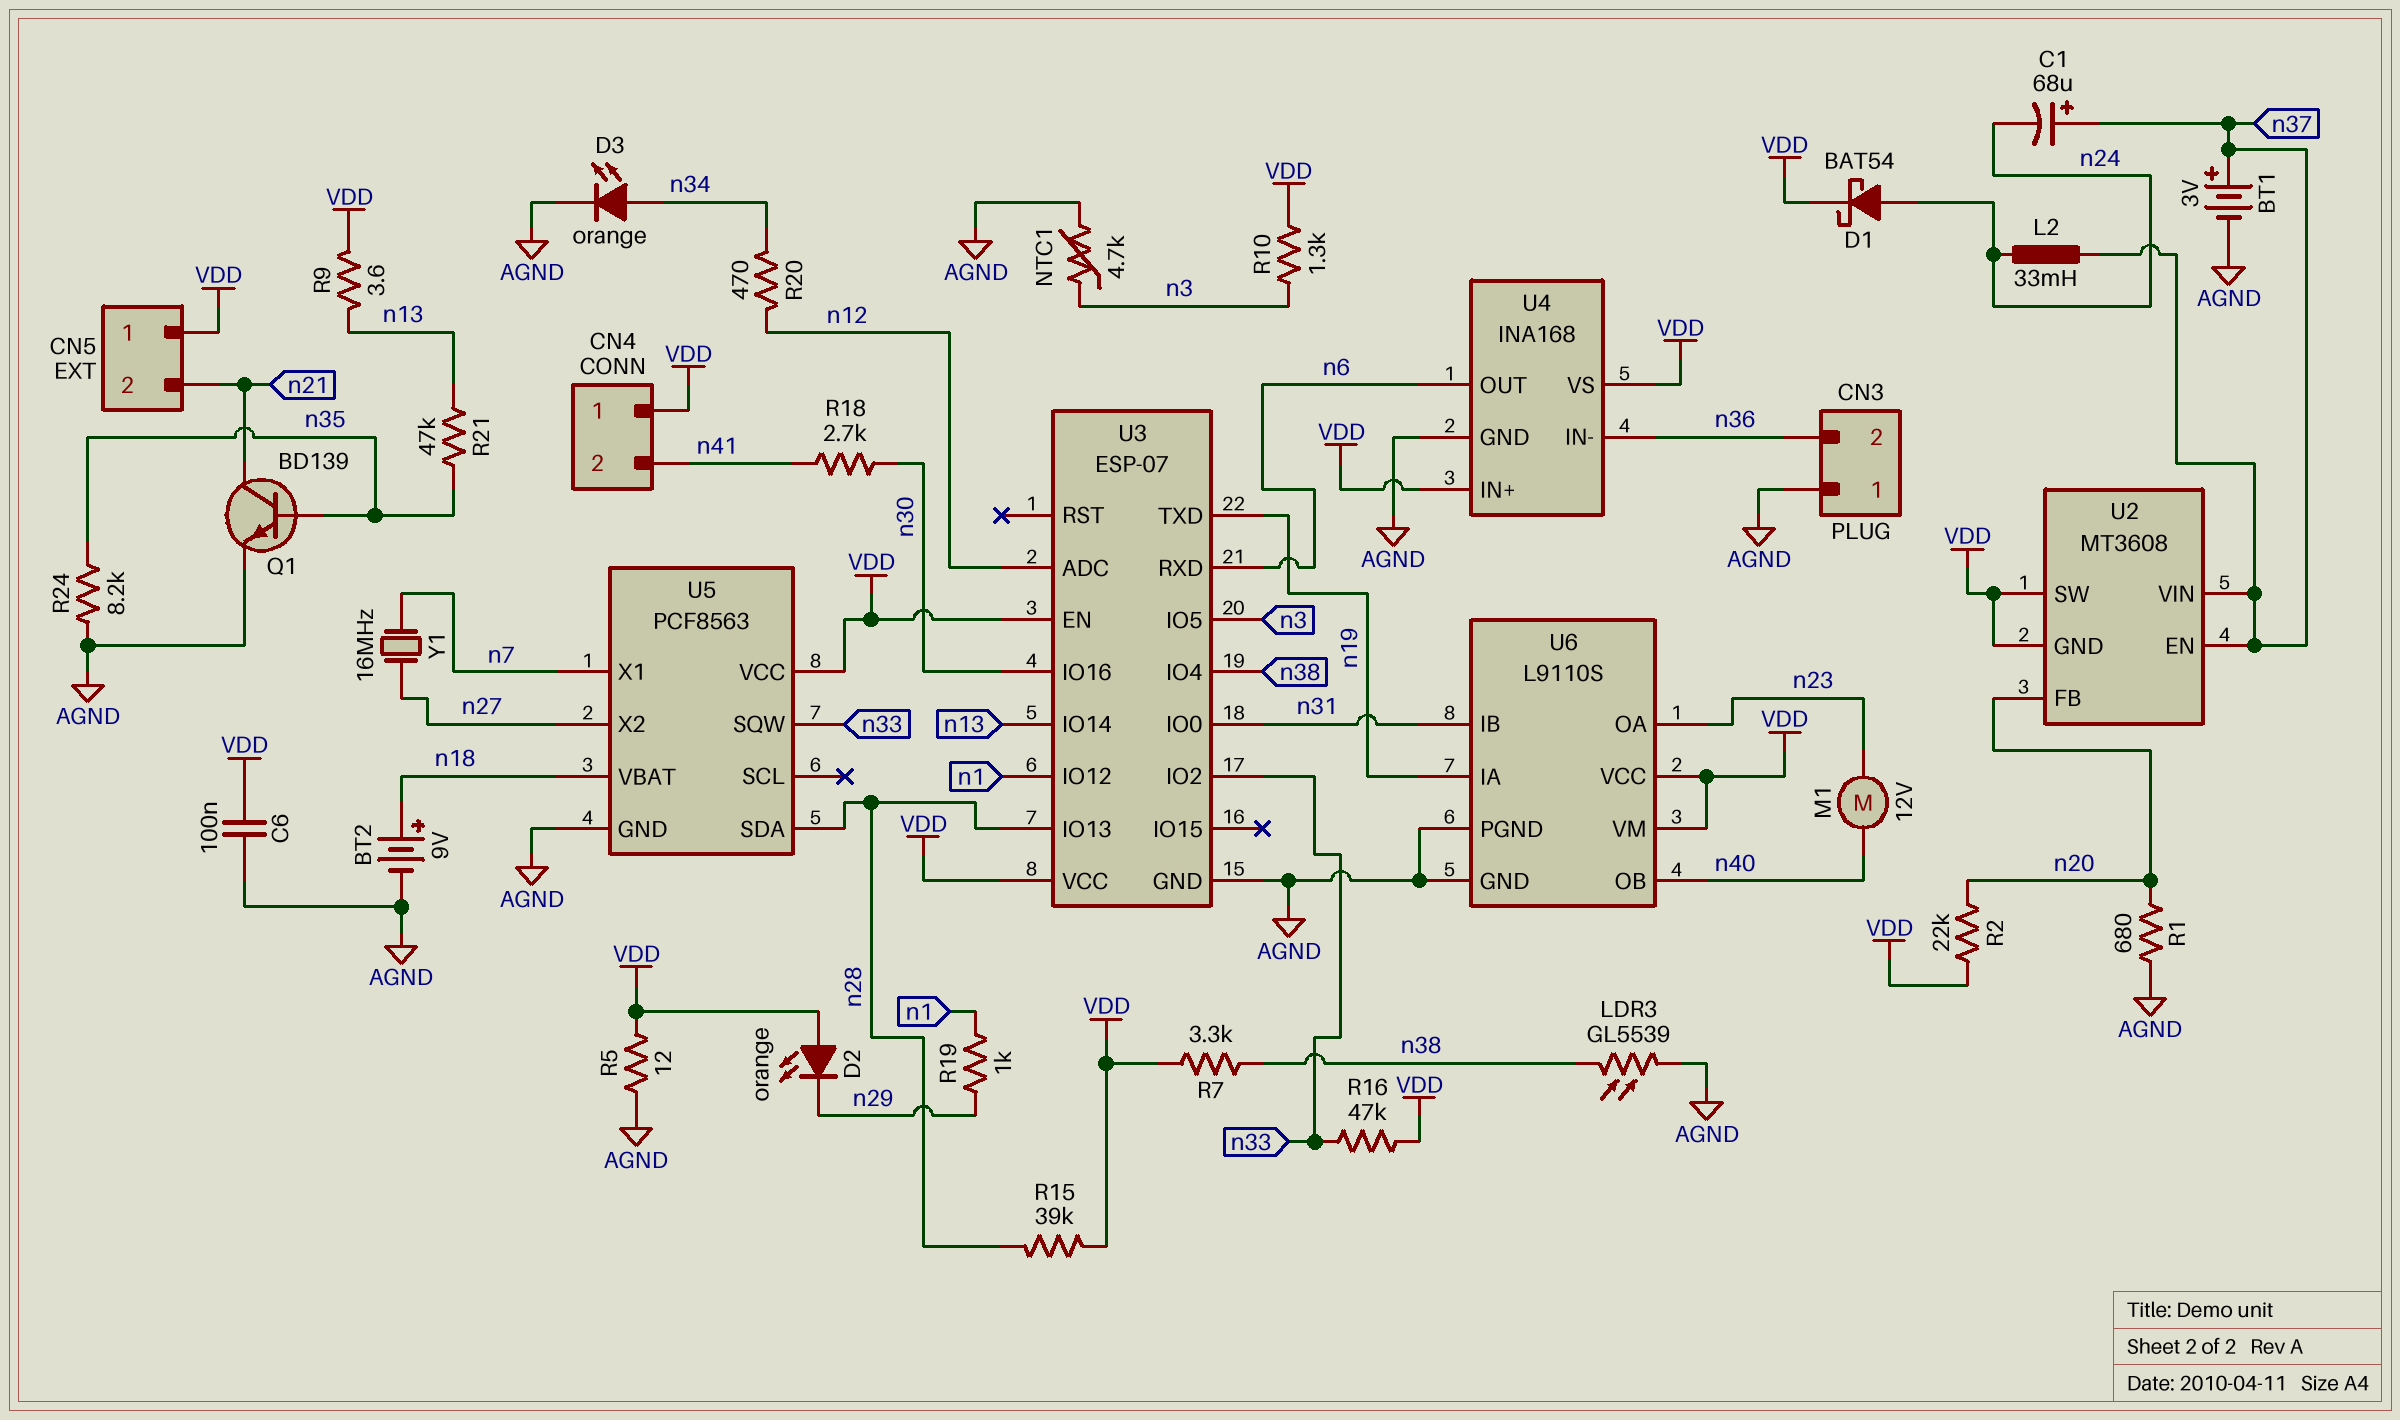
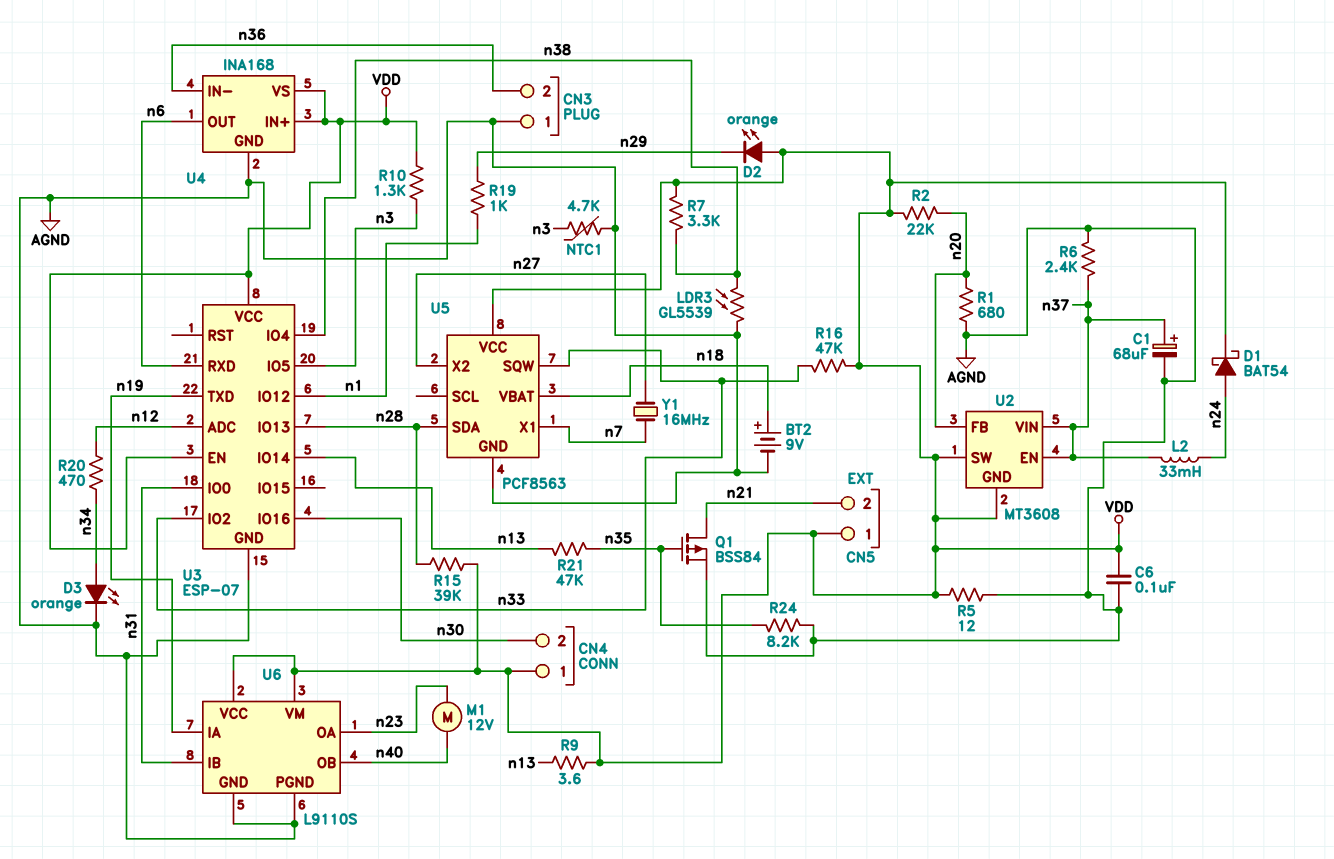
BT1: 3V (plus n37, minus AGND) -> none
C1: 68uF (plus n37, minus n24) -> 68uF (plus n37, minus AGND)
CN4 pin 2: n41 -> n30
Q1: NPN BD139 (B n35, C n21, E AGND) -> PMOS BSS84 (G n35, D n21, S AGND)
R6: none -> 2.4k (AGND, n37)
R18: 2.7k (n30, n41) -> none

